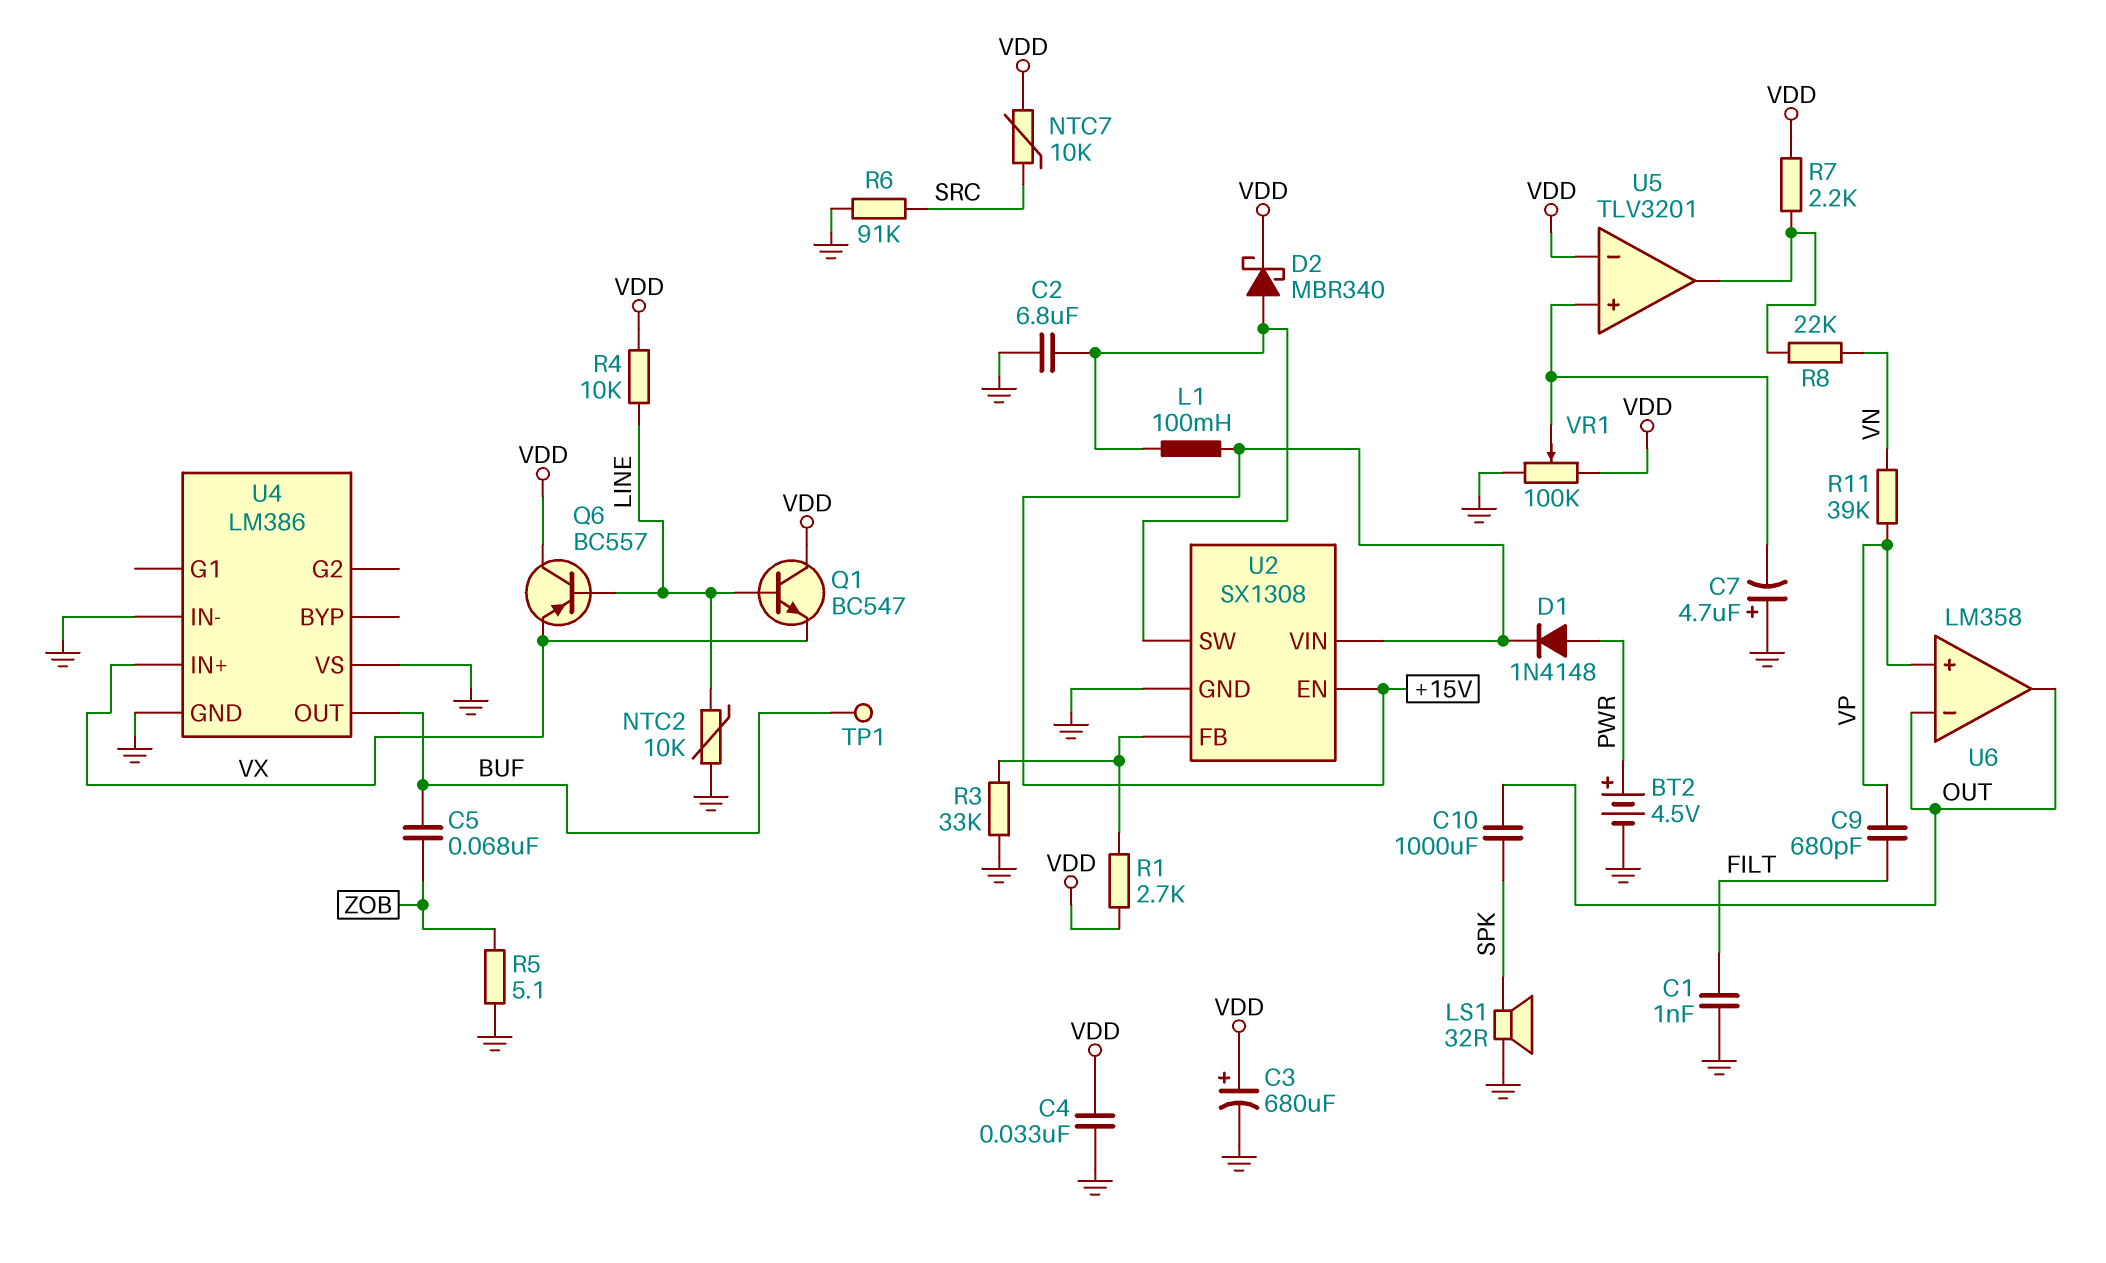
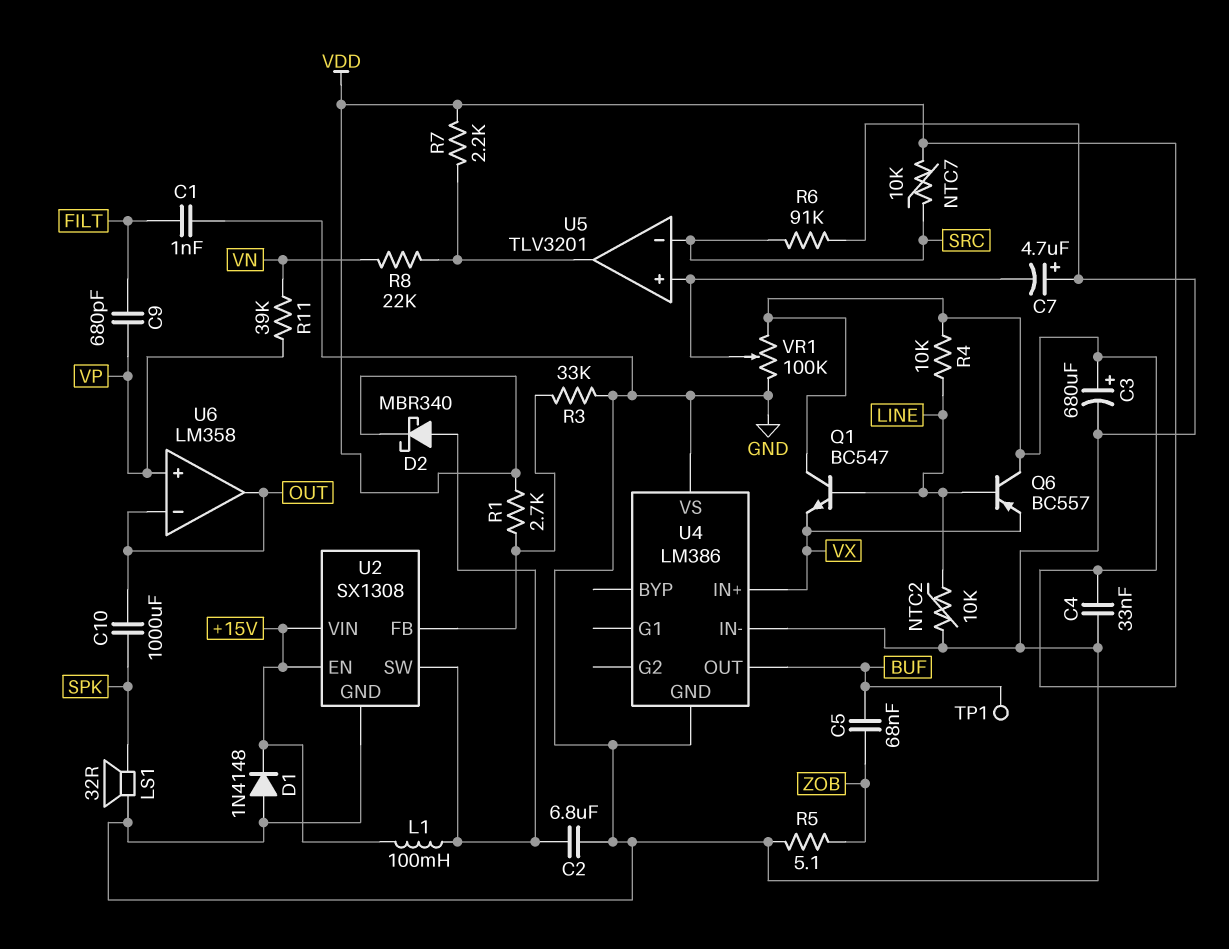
BT2: 4.5V (plus PWR, minus GND) -> none
D1: diode 1N4148 (A PWR, K +15V) -> diode 1N4148 (A GND, K +15V)
U5 pin in-: VDD -> SRC

